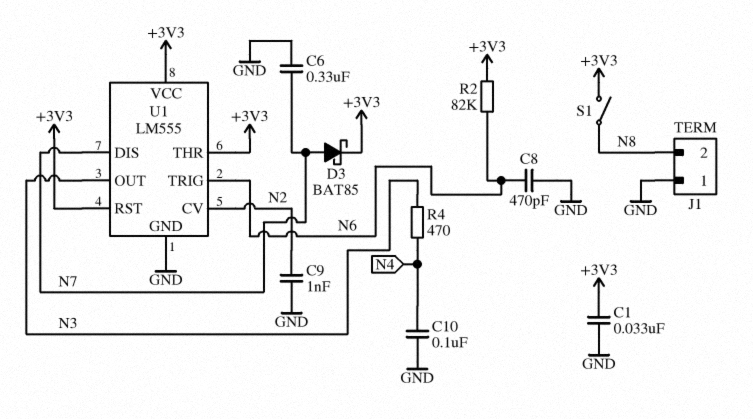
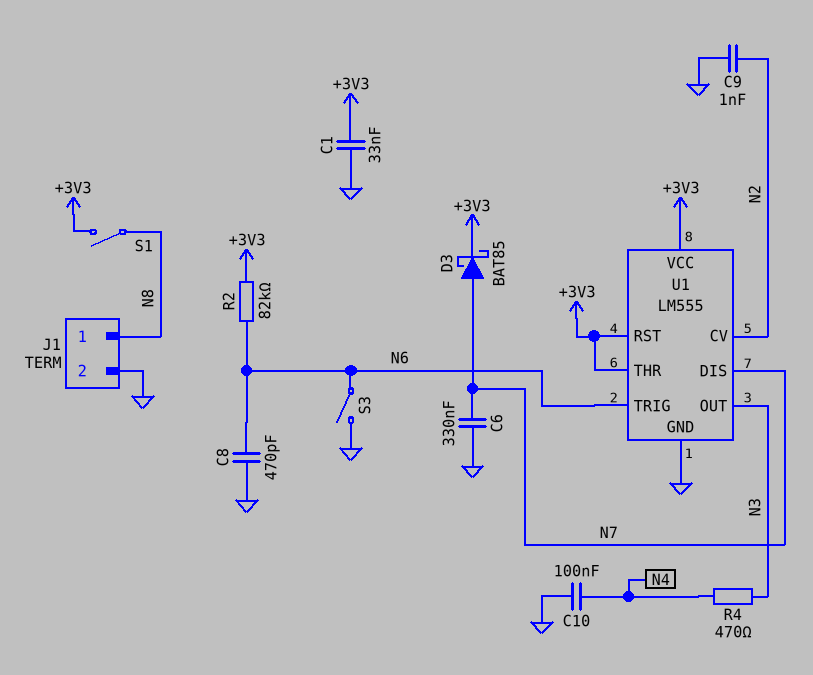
J1 pin 1: GND -> N8
J1 pin 2: N8 -> GND
S3: none -> switch (GND, N6)

